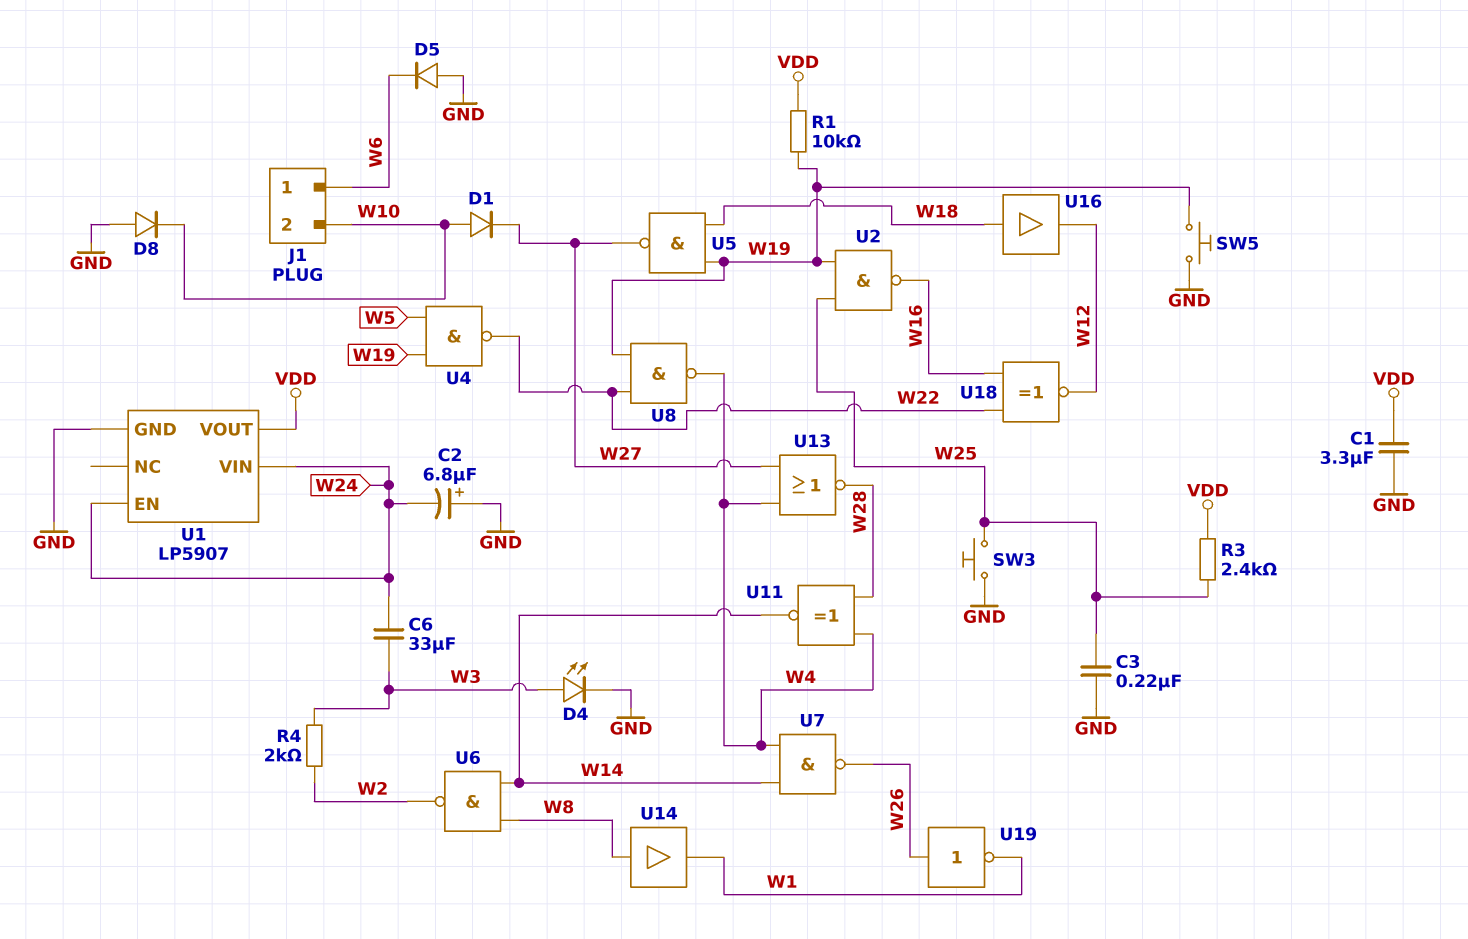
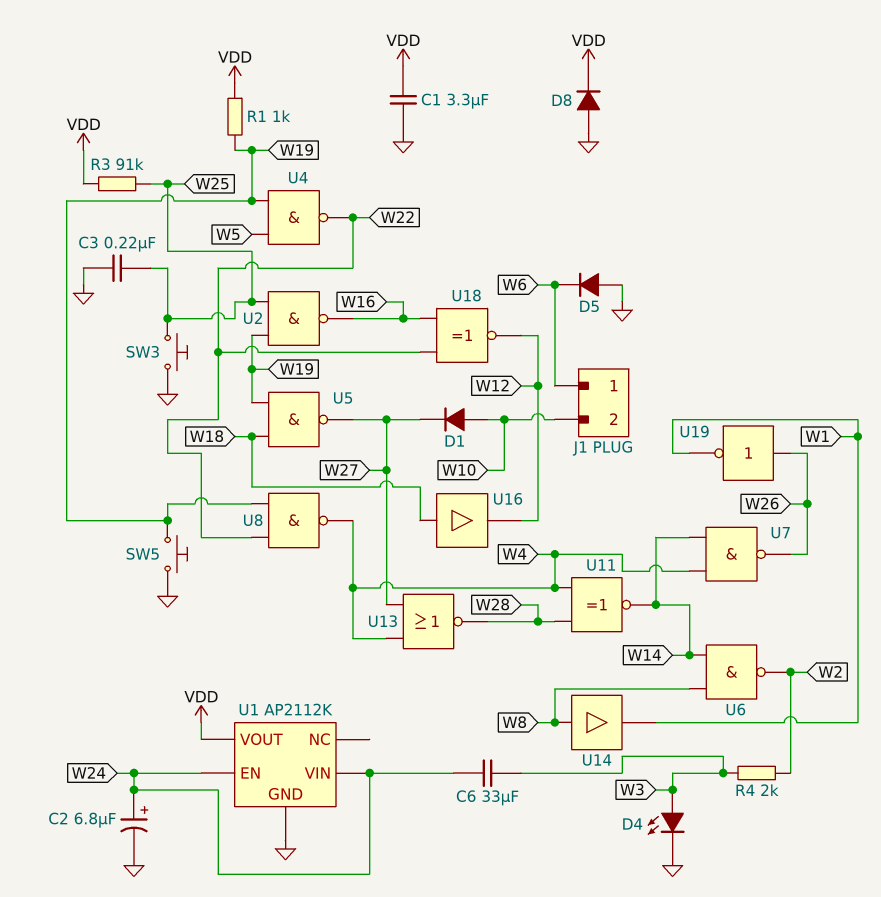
C2: 6.8uF (plus GND, minus W24) -> 6.8uF (plus W24, minus GND)
D8: diode (A GND, K W10) -> diode (A GND, K VDD)
R1: 10k (VDD, W19) -> 1k (VDD, W19)
R3: 2.4k (VDD, W25) -> 91k (VDD, W25)
U1: LP5907 -> AP2112K

